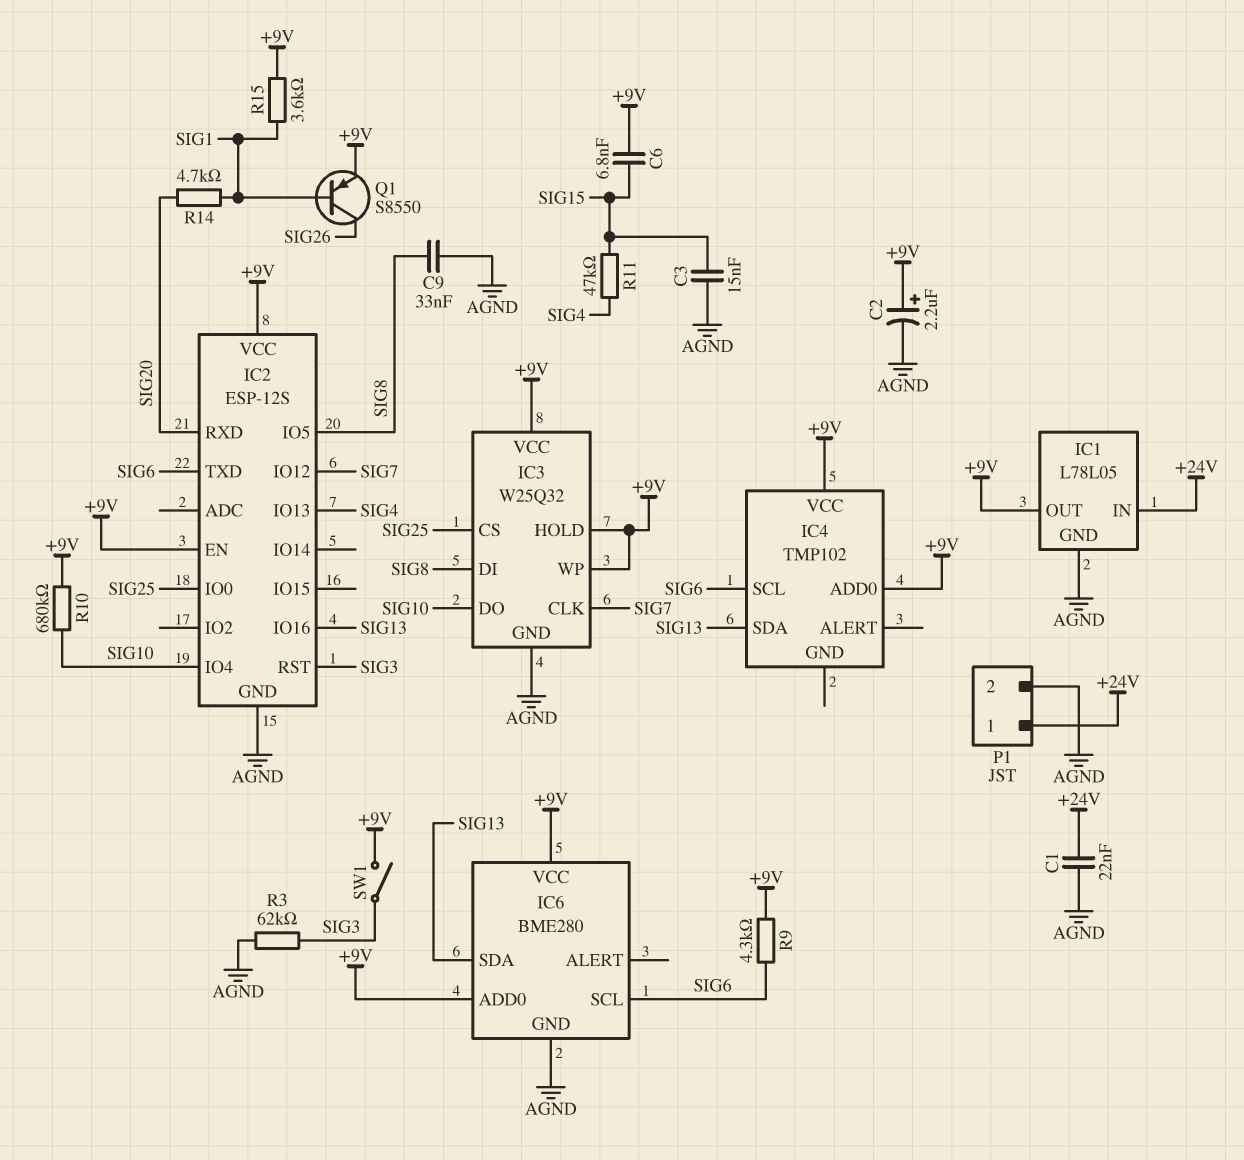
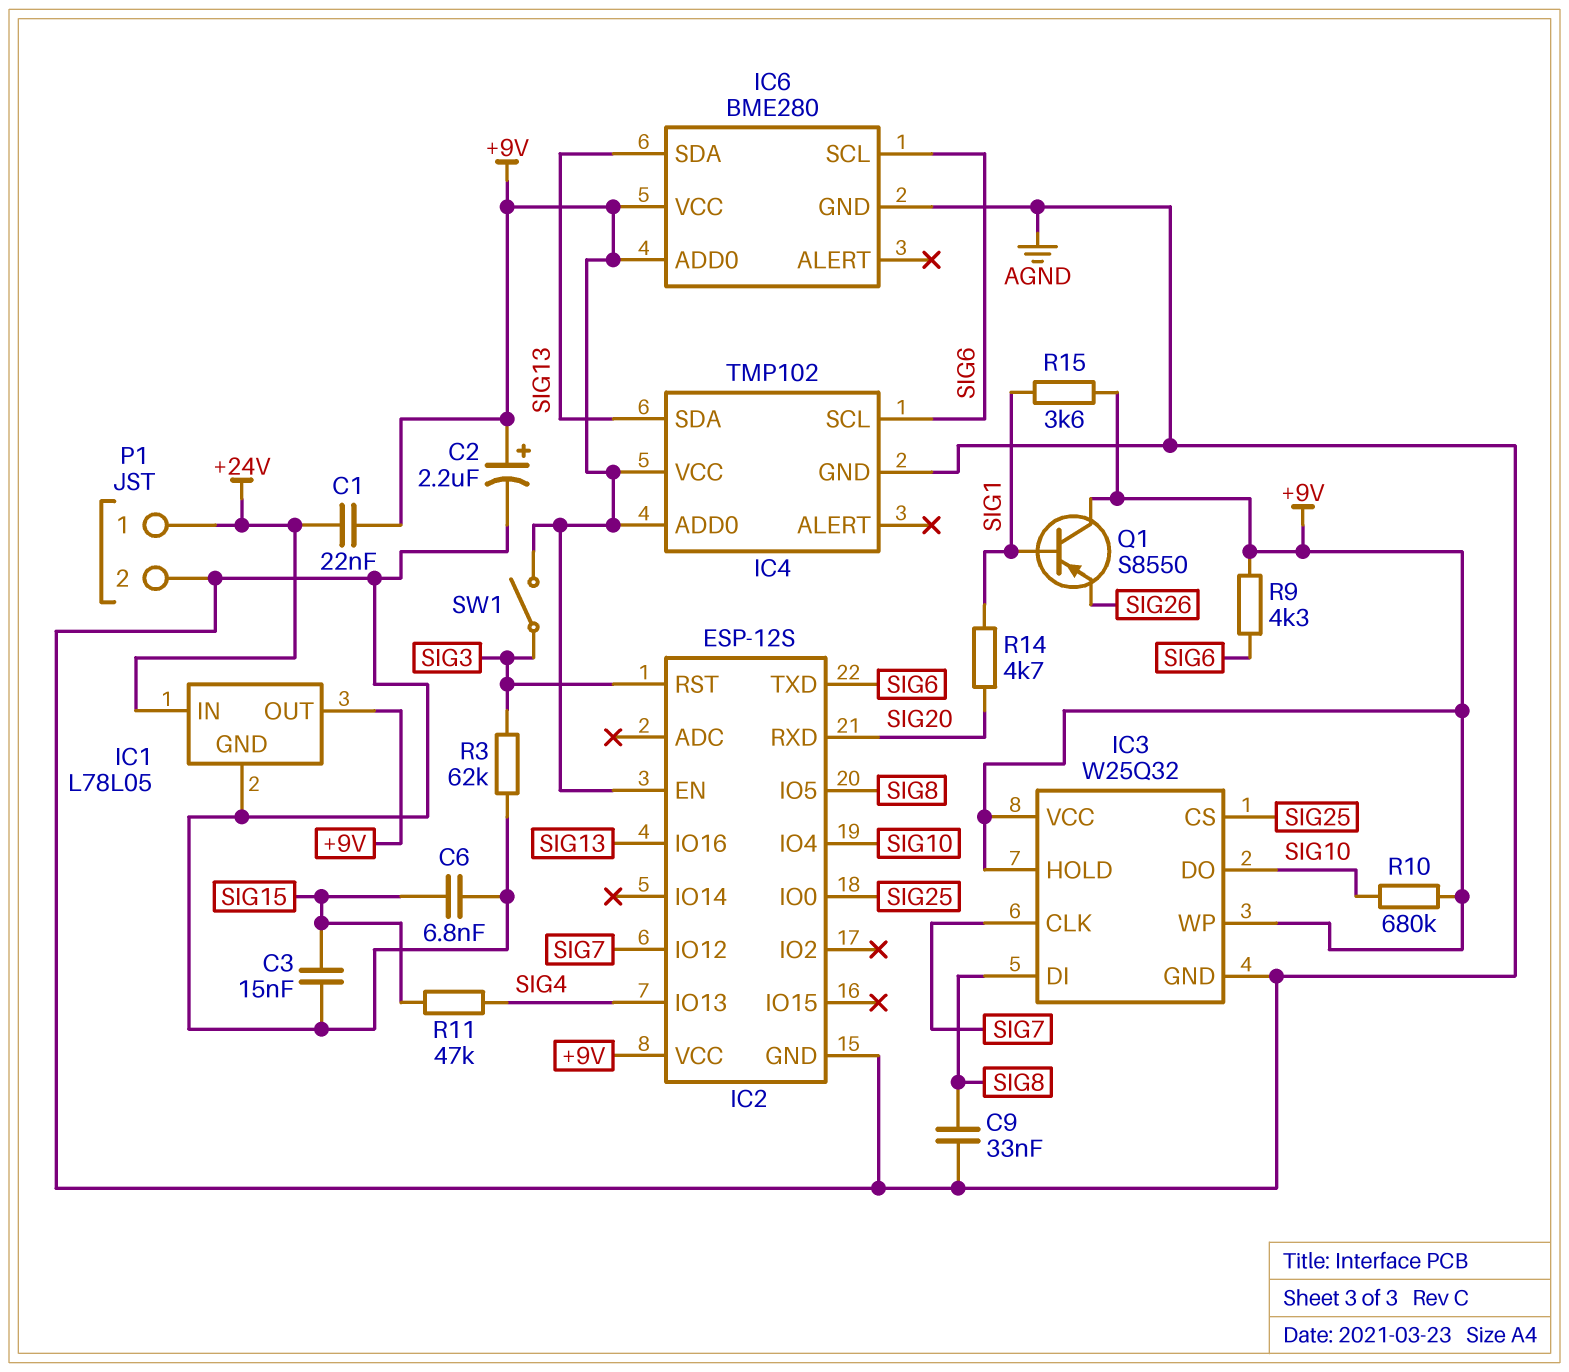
C1: 22nF (+24V, AGND) -> 22nF (+9V, +24V)
C6: 6.8nF (+9V, SIG15) -> 6.8nF (AGND, SIG15)
IC4 pin GND: none -> AGND
Q1: PNP S8550 (B SIG1, C SIG26, E +9V) -> PNP S8550 (B SIG1, C +9V, E SIG26)

